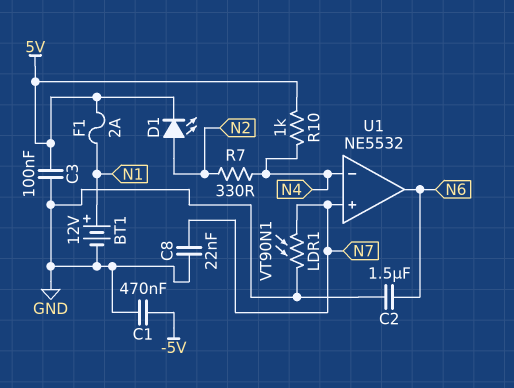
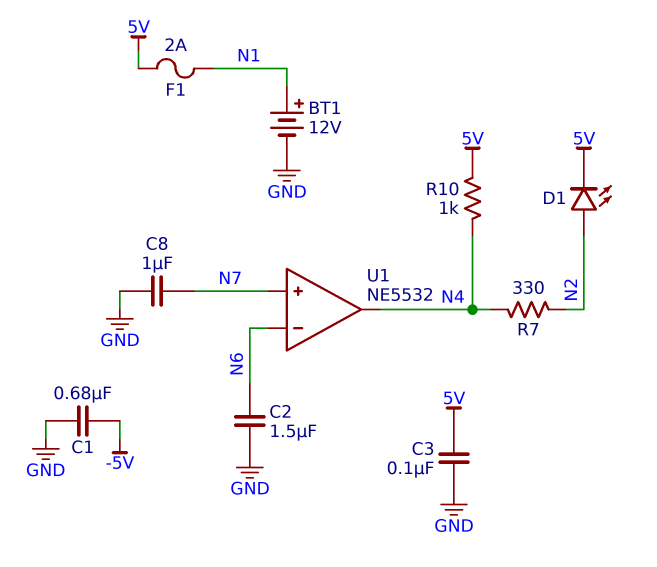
C1: 470nF (-5V, GND) -> 680nF (-5V, GND)
C8: 22nF (GND, N7) -> 1uF (GND, N7)
LDR1: VT90N1 (GND, N7) -> none
U1 pin in-: N4 -> N6
U1 pin out: N6 -> N4

